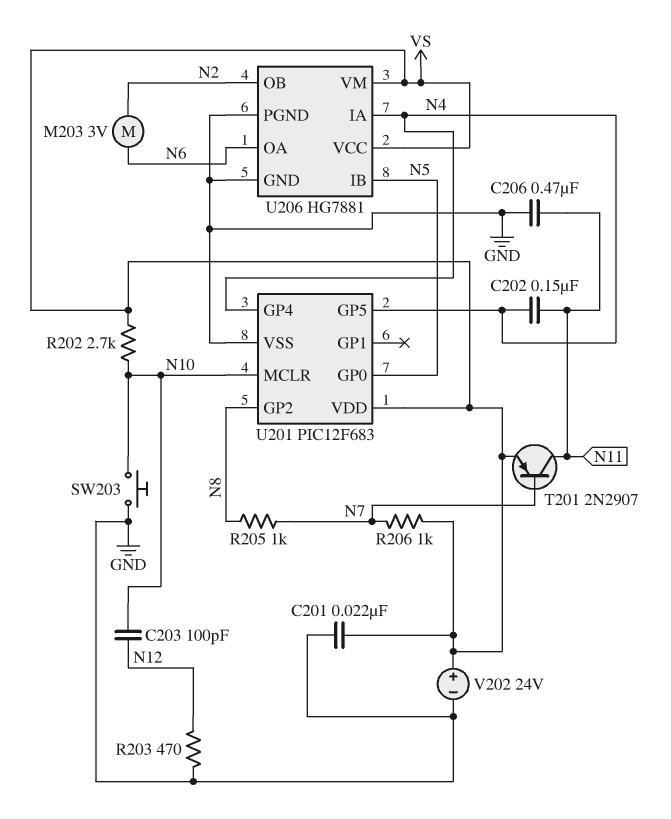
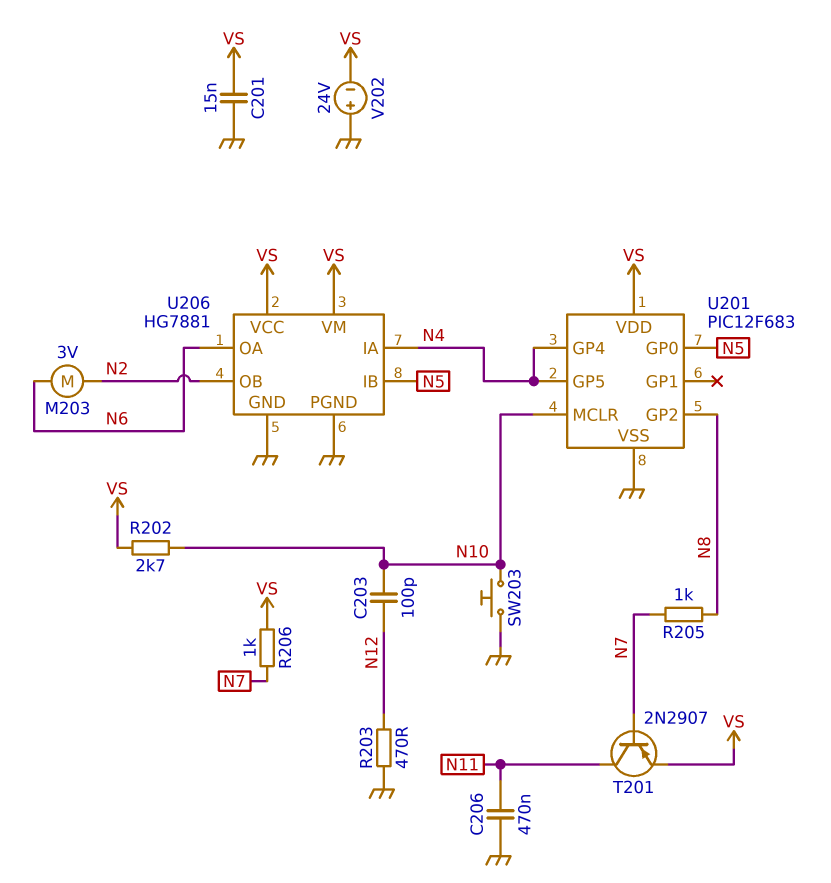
C201: 22nF (GND, VS) -> 15nF (GND, VS)
C202: 150nF (N4, N11) -> none
V202: 24V (plus VS, minus GND) -> 24V (plus GND, minus VS)

